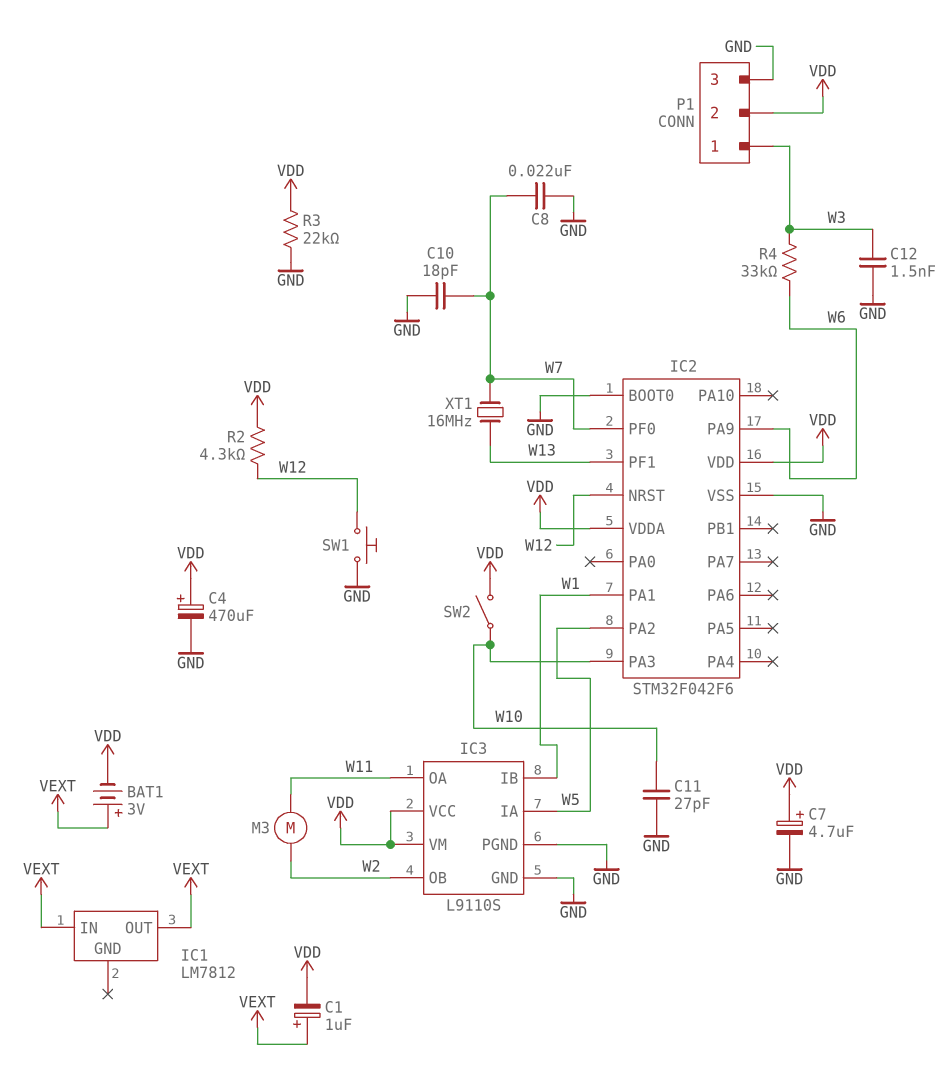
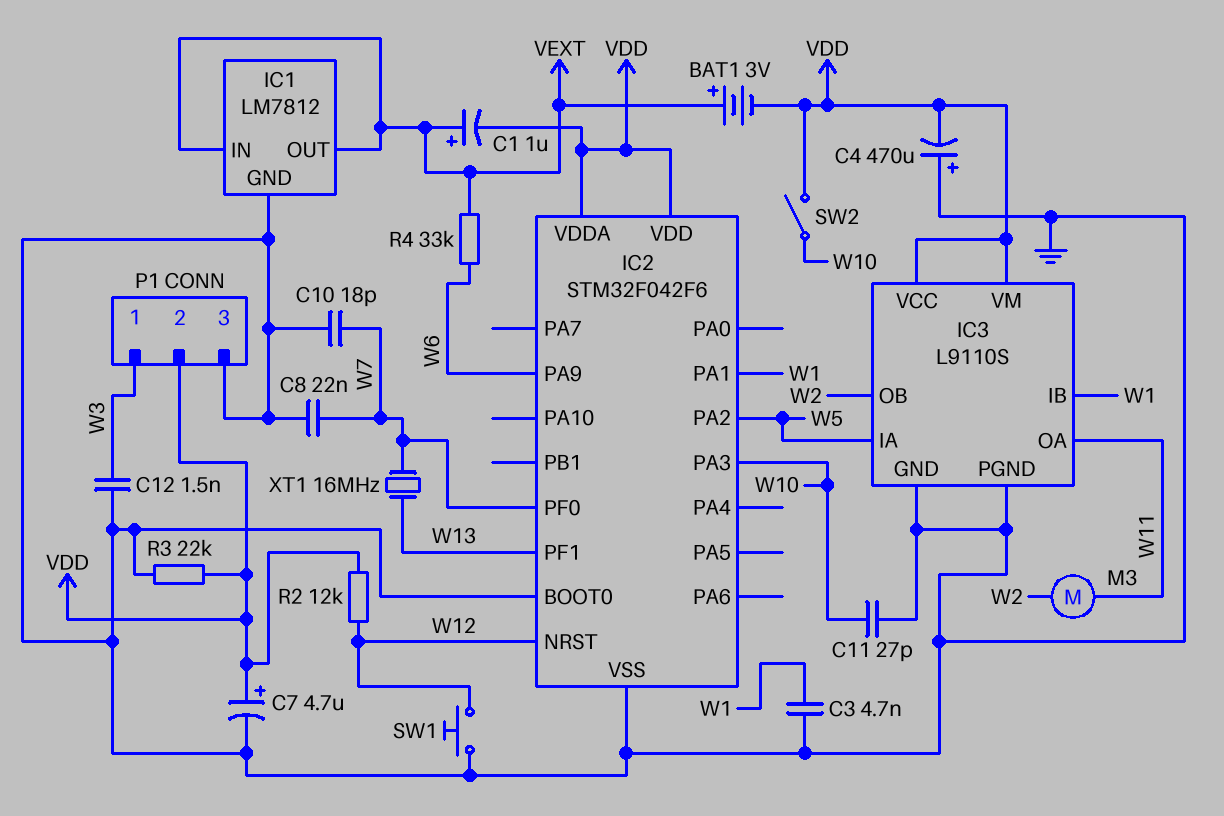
C3: none -> 4.7nF (GND, W1)
C4: 470uF (plus VDD, minus GND) -> 470uF (plus GND, minus VDD)
IC1 pin GND: none -> GND
R2: 4.3k (VDD, W12) -> 12k (VDD, W12)
R4: 33k (W3, W6) -> 33k (VEXT, W6)

